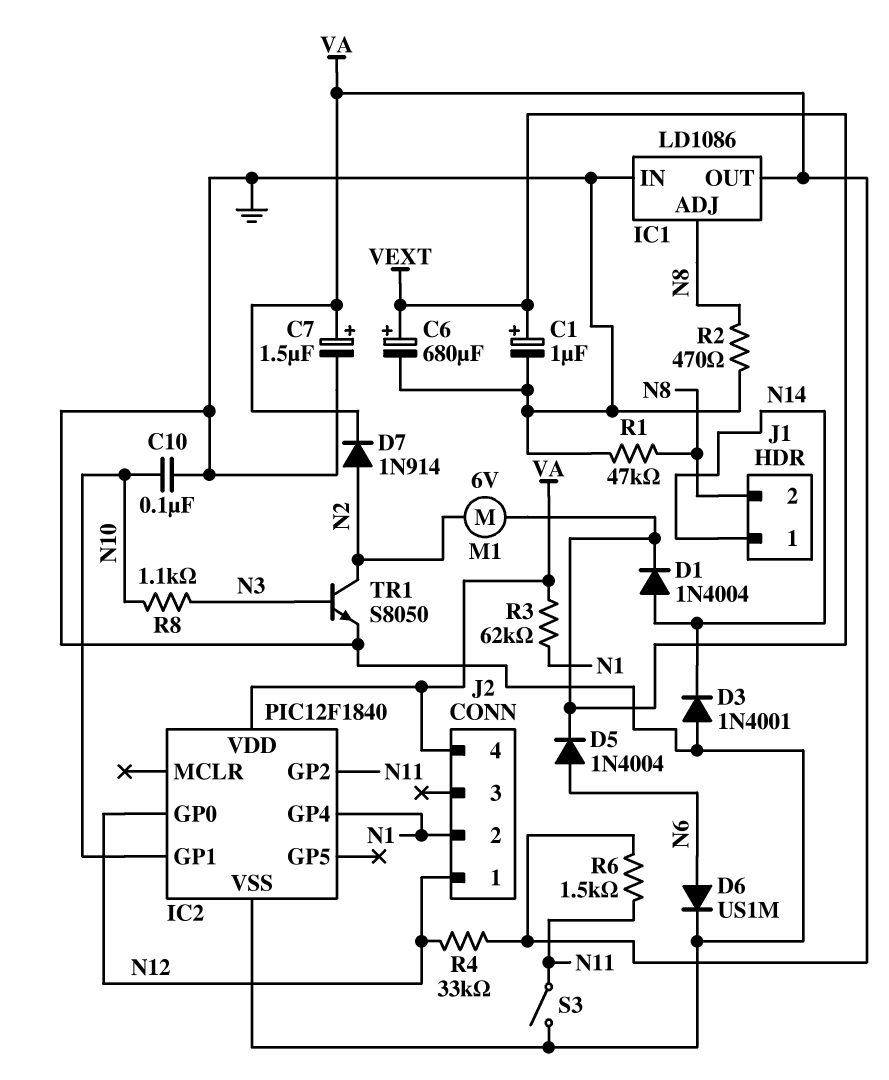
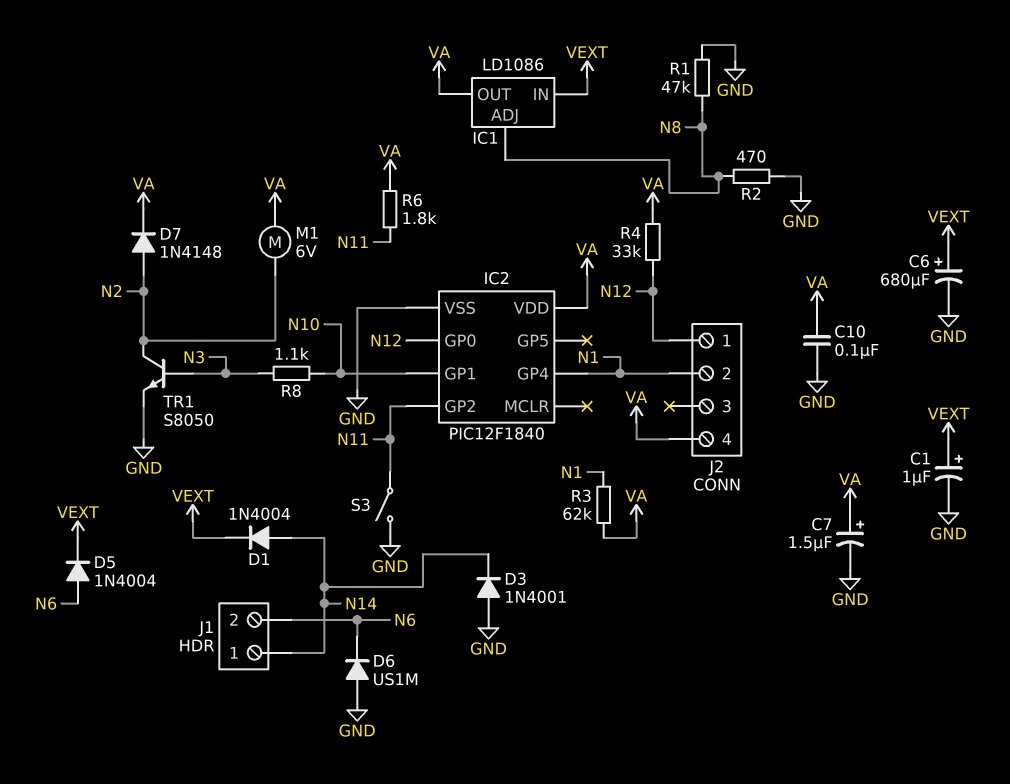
C10: 100nF (GND, N10) -> 100nF (GND, VA)
D6: diode US1M (A N6, K GND) -> diode US1M (A GND, K N6)
D7: diode 1N914 (A N2, K VA) -> diode 1N4148 (A N2, K VA)
IC1 pin IN: GND -> VEXT
J1 pin 2: N8 -> N6
M1: motor 6V (N2, VEXT) -> motor 6V (N2, VA)
R6: 1.5k (N11, VA) -> 1.8k (N11, VA)

